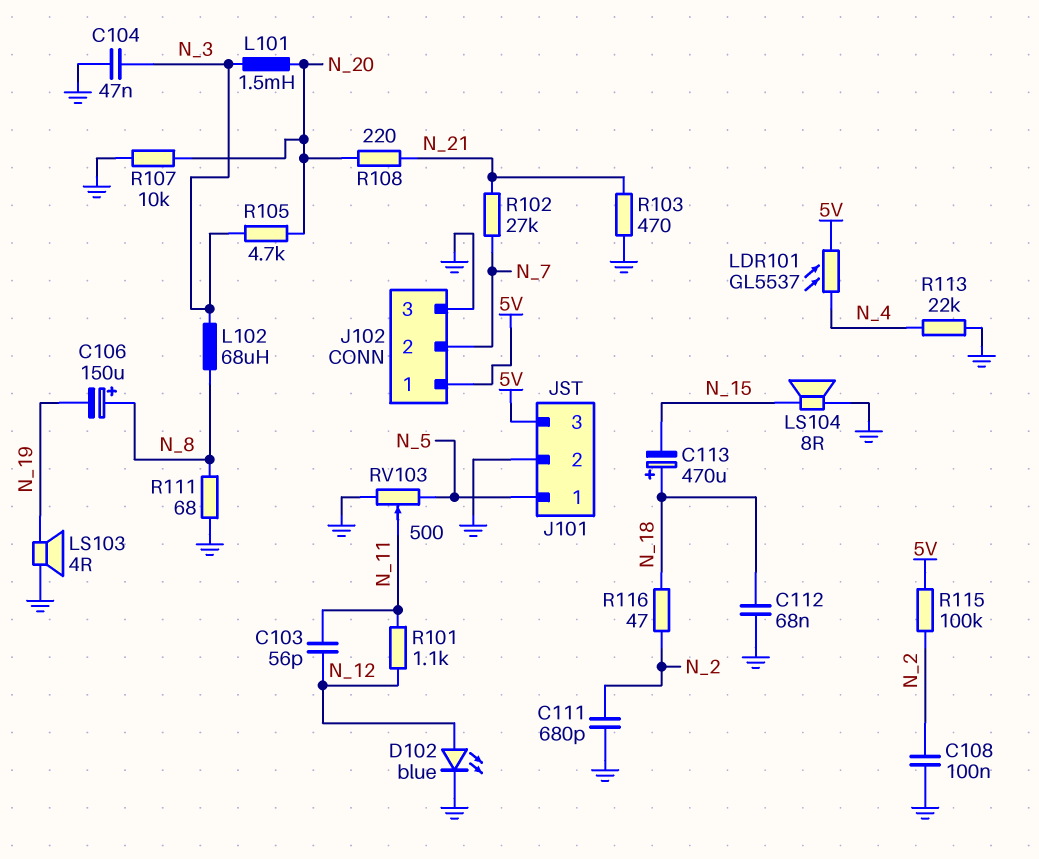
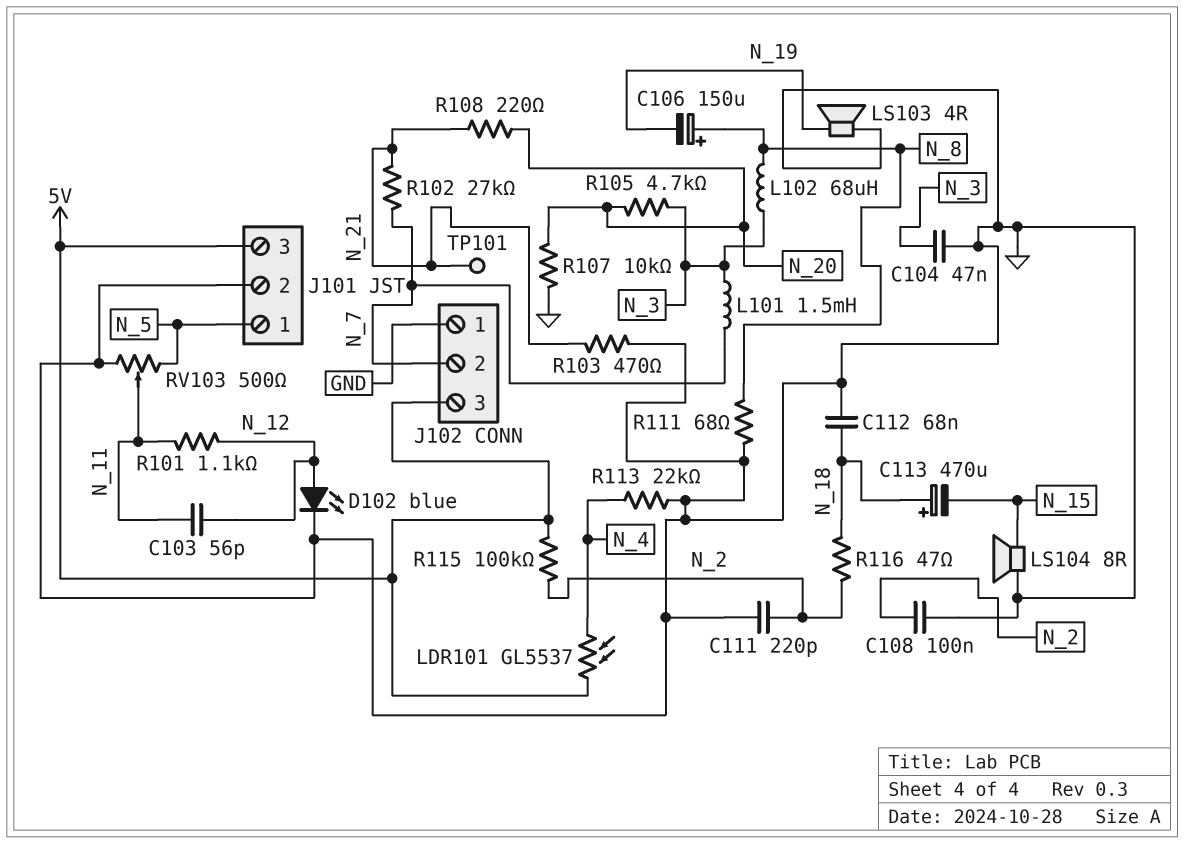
C111: 680pF (GND, N_2) -> 220pF (GND, N_2)
J102 pin 1: 5V -> GND
J102 pin 3: GND -> 5V
L101: 1.5mH (N_3, N_20) -> 1.5mH (N_3, N_7)
TP101: none -> test point (N_21)

